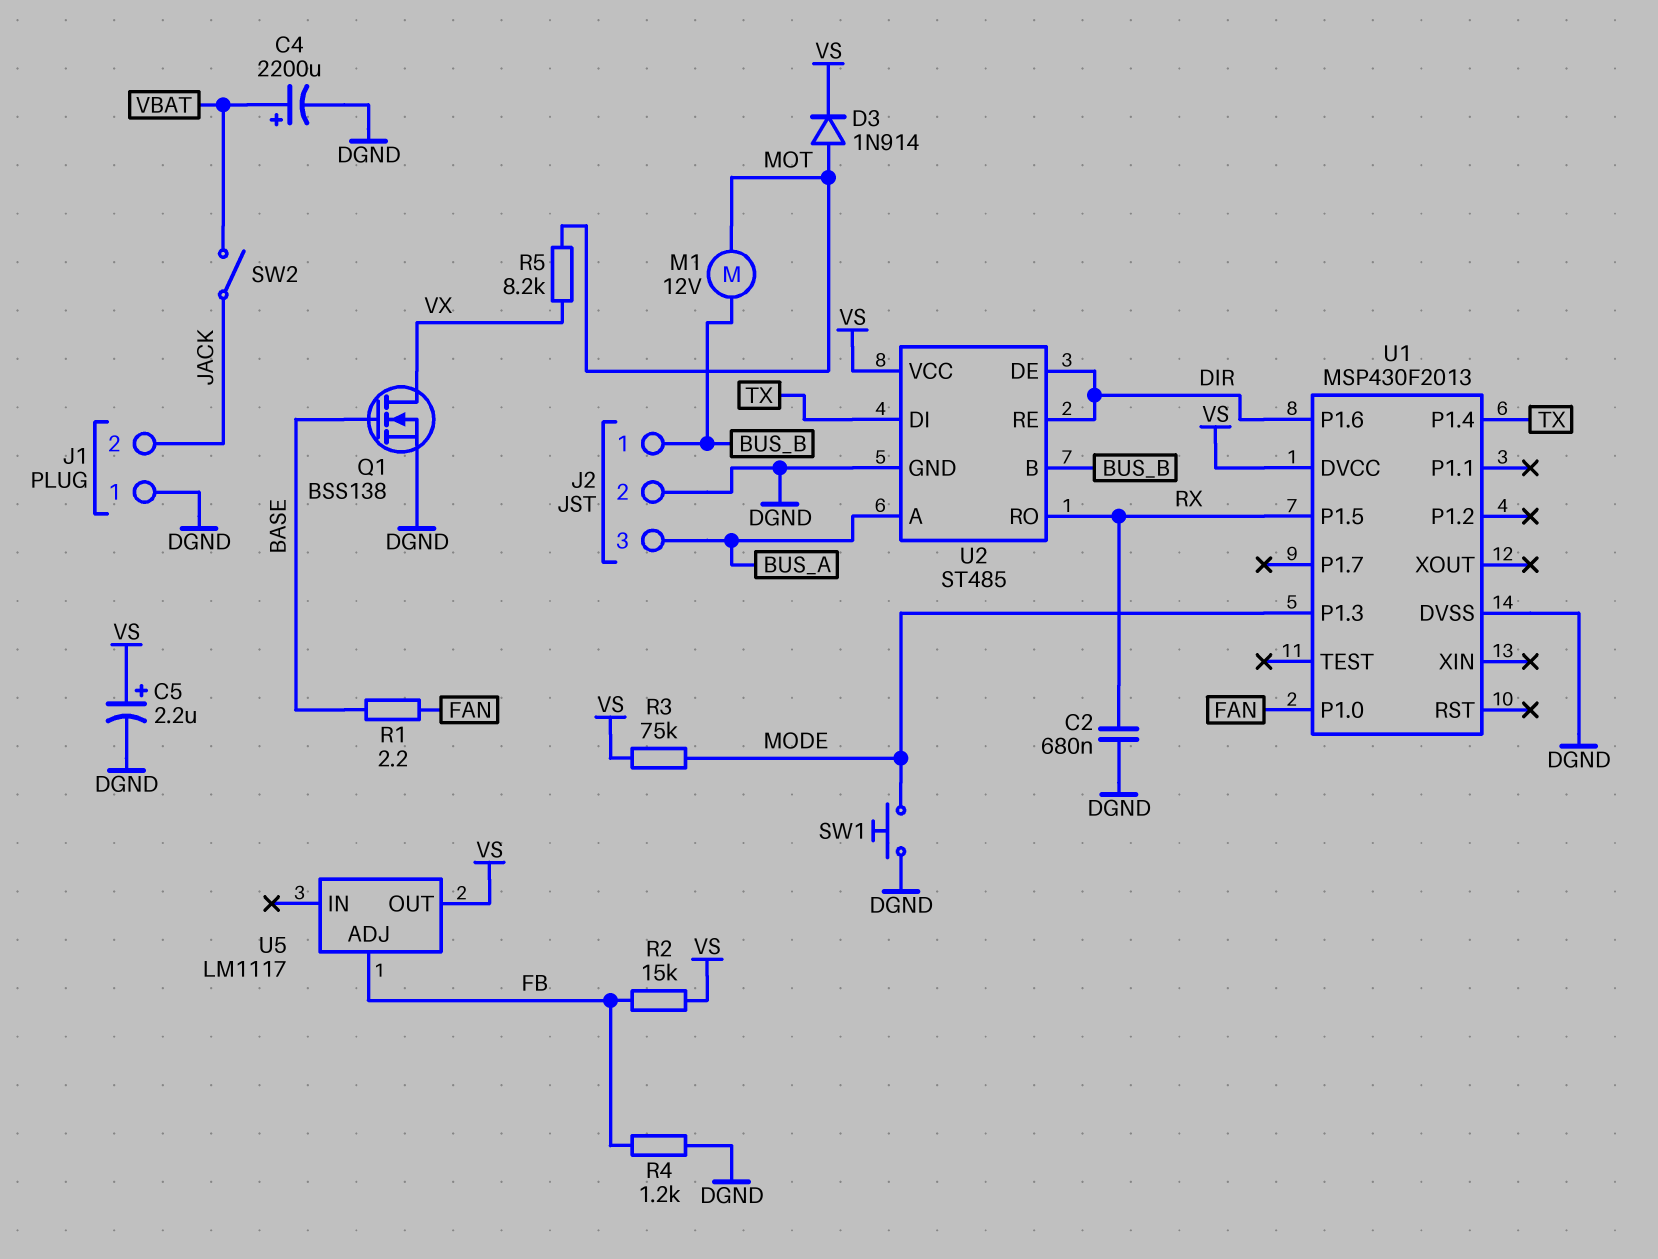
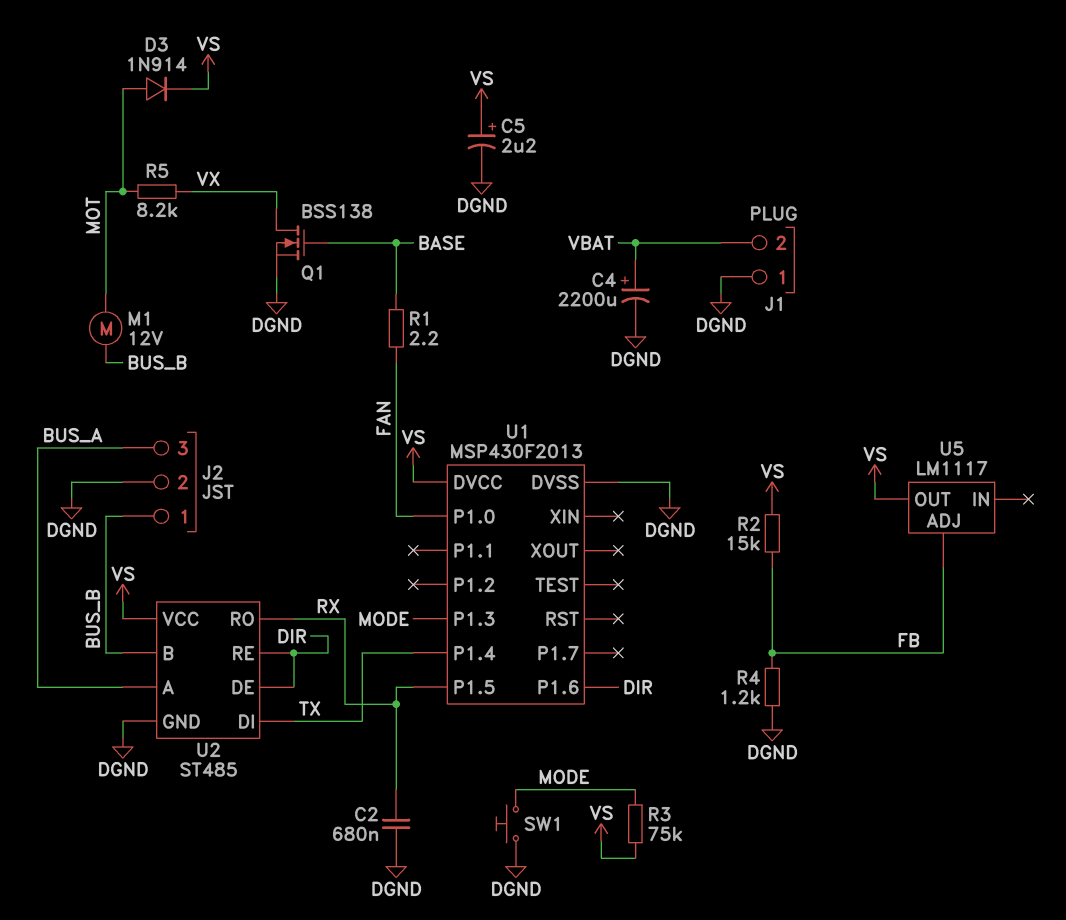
J1 pin 2: JACK -> VBAT
SW2: switch (JACK, VBAT) -> none

